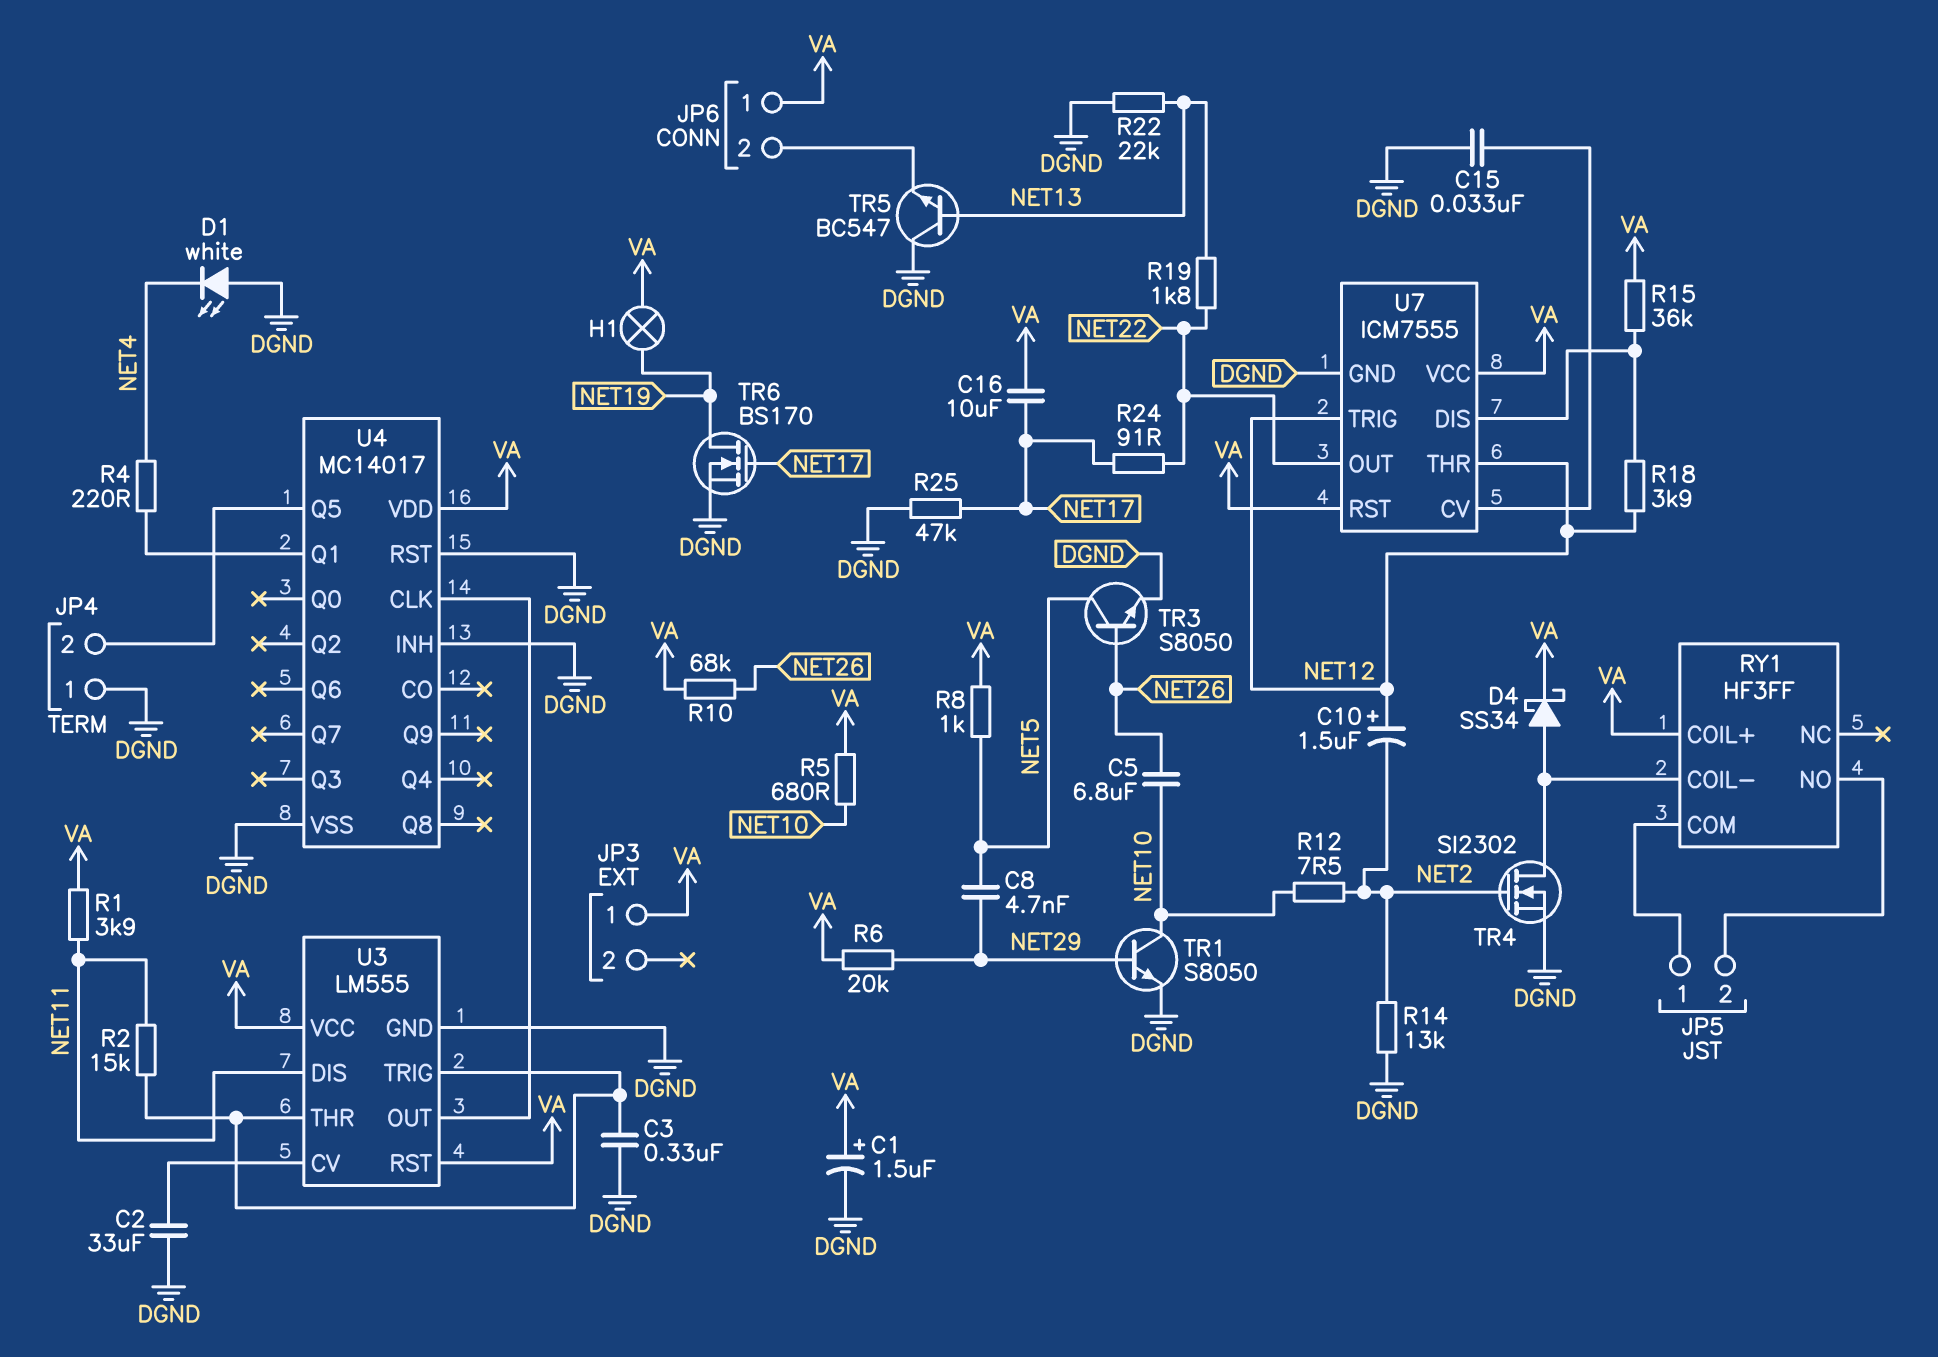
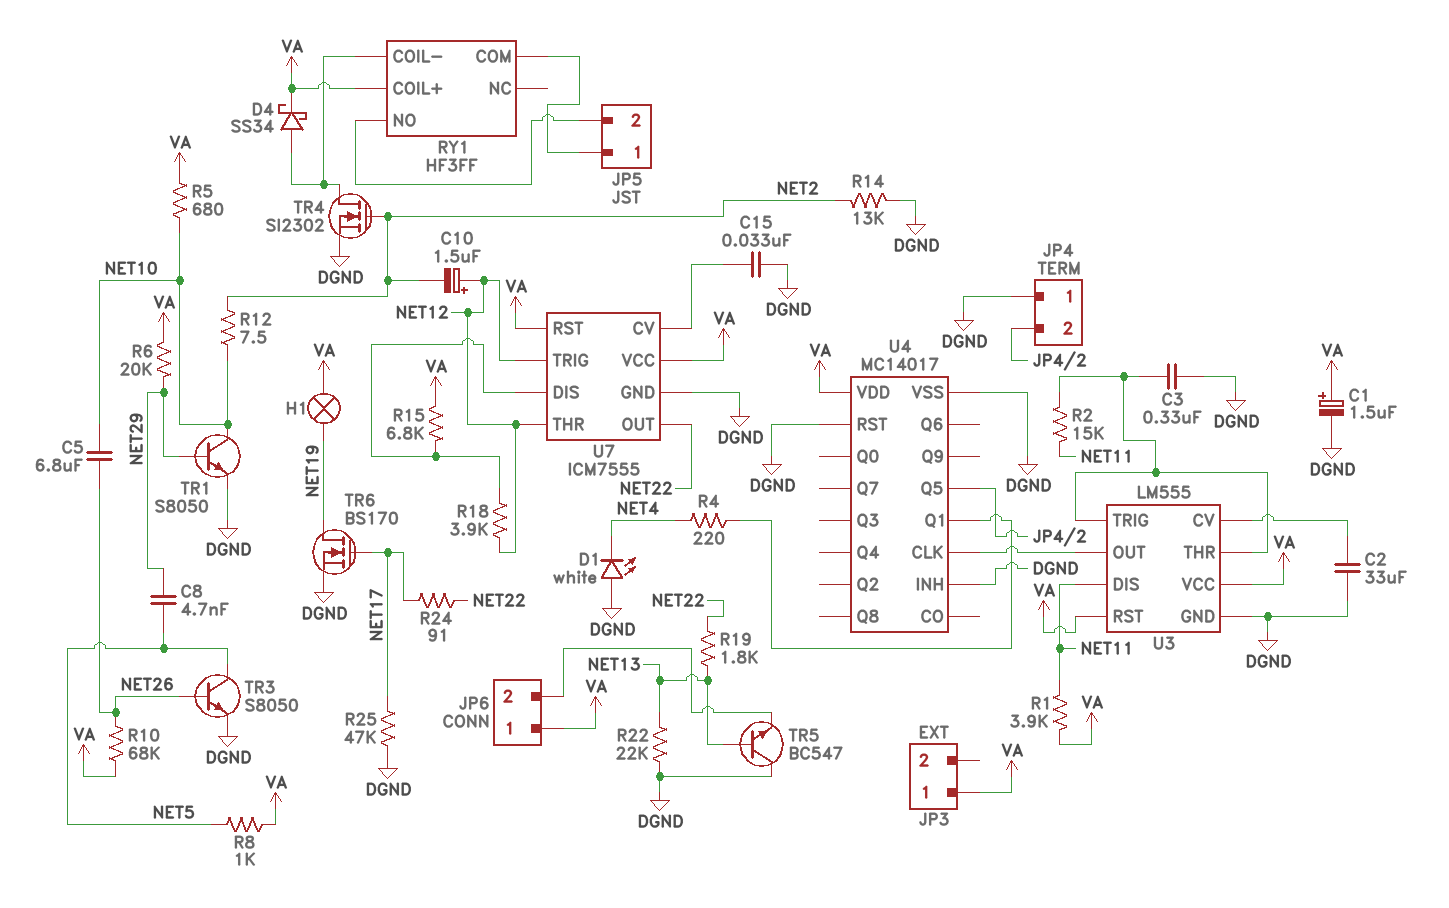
C16: 10uF (NET17, VA) -> none
R15: 36k (U7/DIS, VA) -> 6.8k (U7/DIS, VA)

